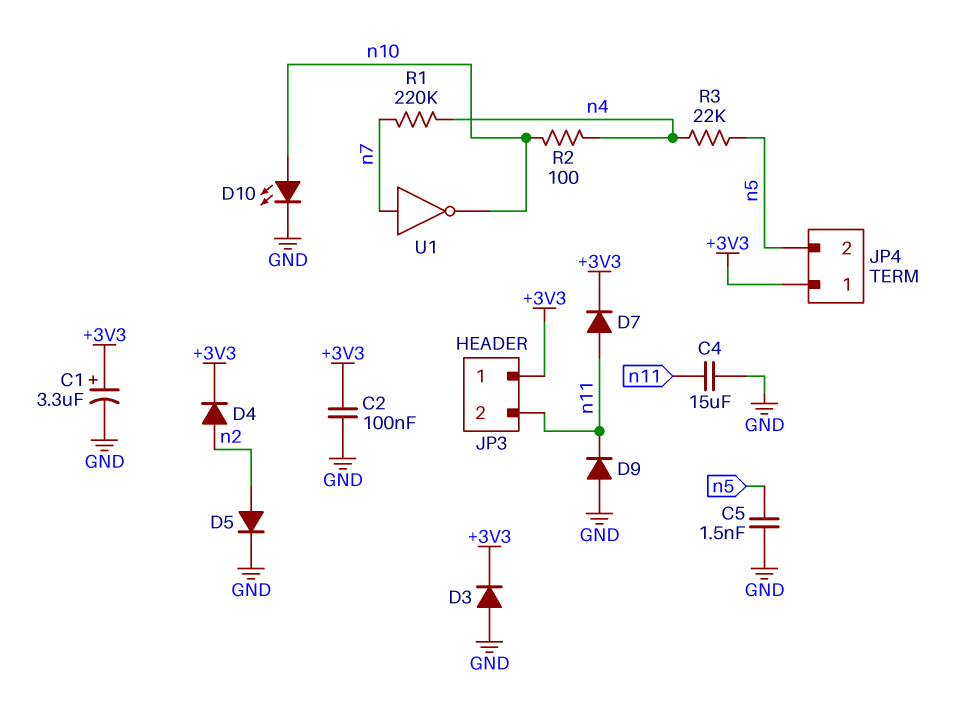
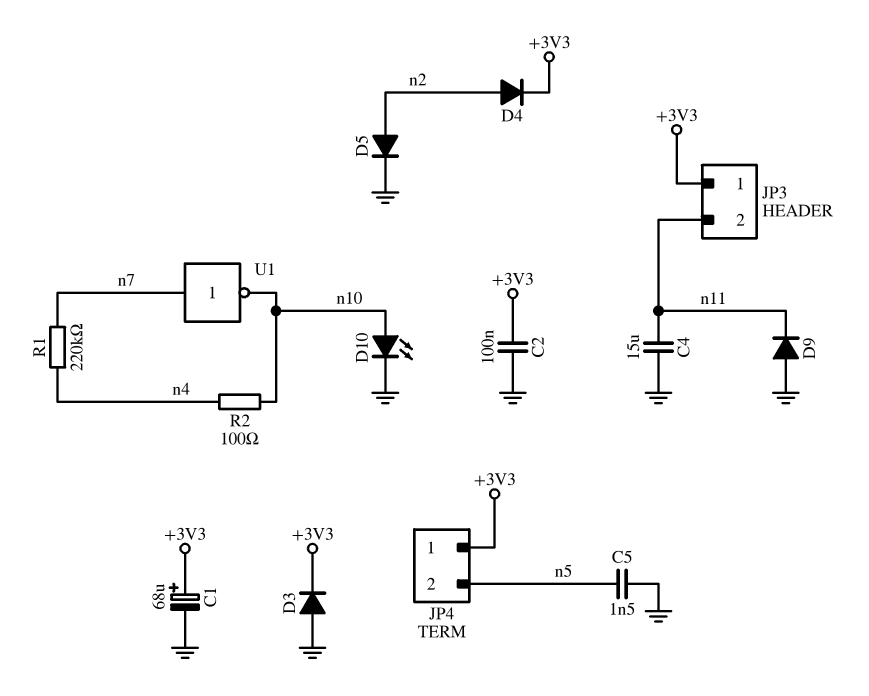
C1: 3.3uF (plus +3V3, minus GND) -> 68uF (plus +3V3, minus GND)
D7: diode (A n11, K +3V3) -> none
R3: 22k (n4, n5) -> none

